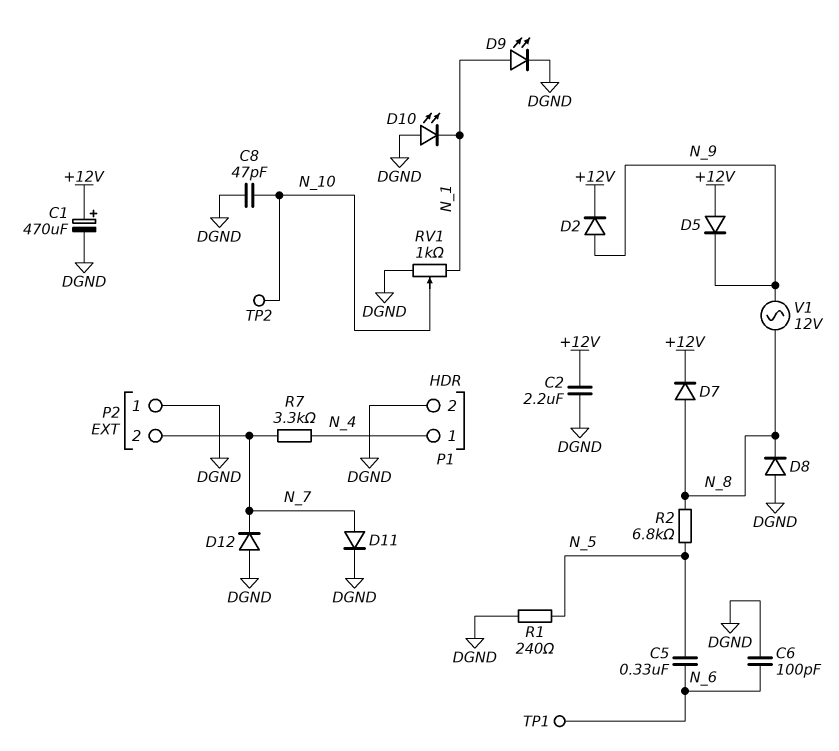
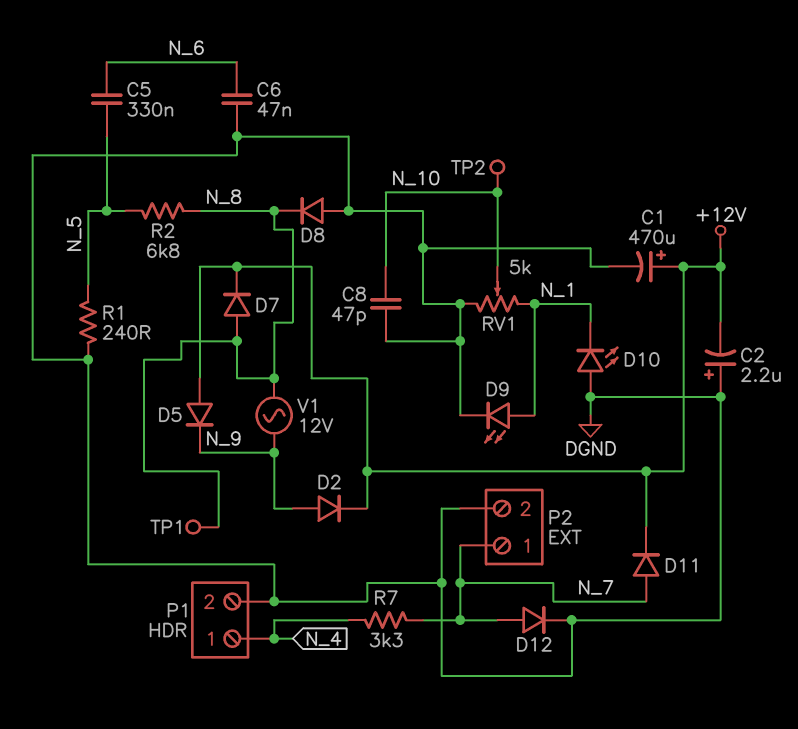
C2: 2.2uF (+12V, DGND) -> 2.2uF (plus DGND, minus +12V)
C6: 100pF (DGND, N_6) -> 47nF (DGND, N_6)
D11: diode (A N_7, K DGND) -> diode (A N_7, K +12V)
D12: diode (A DGND, K N_7) -> diode (A N_7, K DGND)
P2 pin 1: DGND -> N_7
P2 pin 2: N_7 -> DGND
RV1: 1k (DGND, N_1, wiper N_10) -> 5k (DGND, N_1, wiper N_10)
TP1: test point (N_6) -> test point (N_8)

